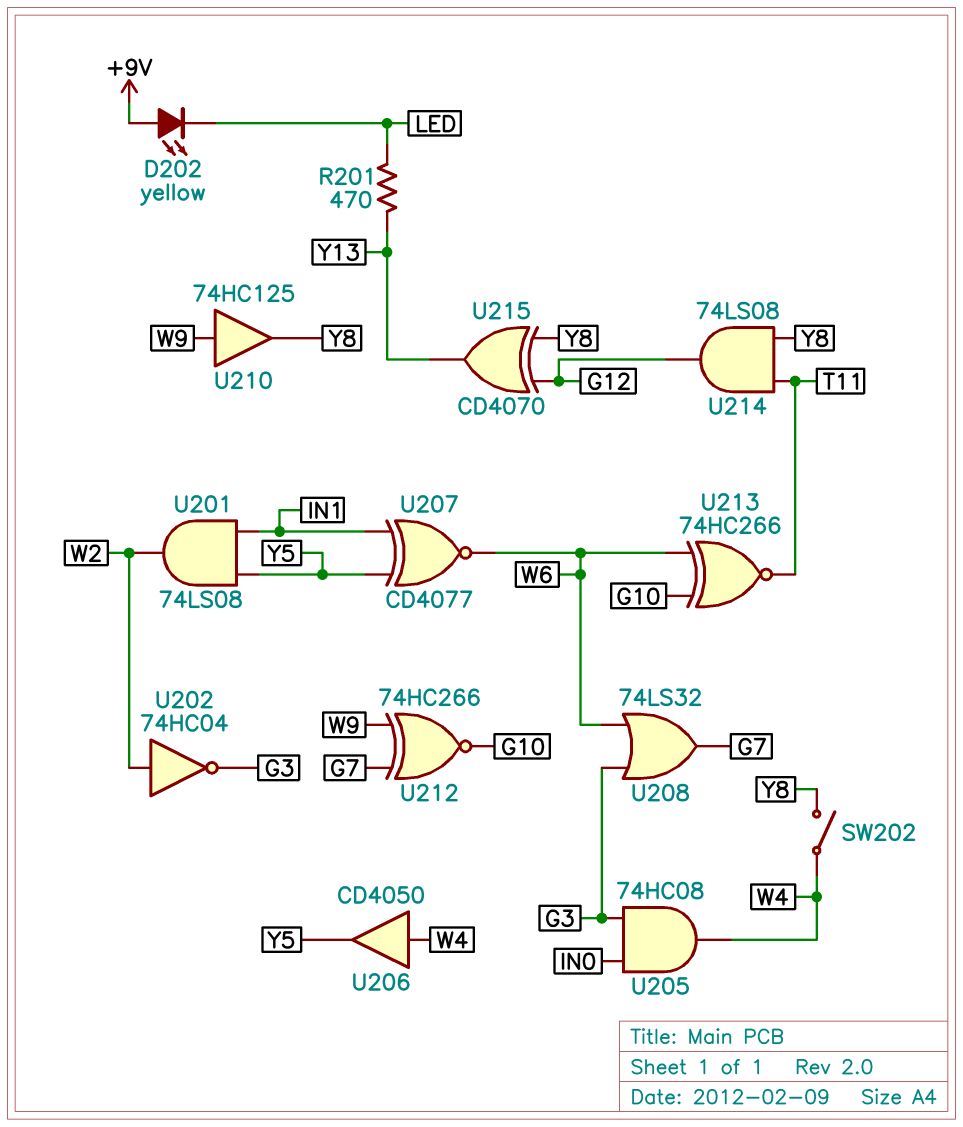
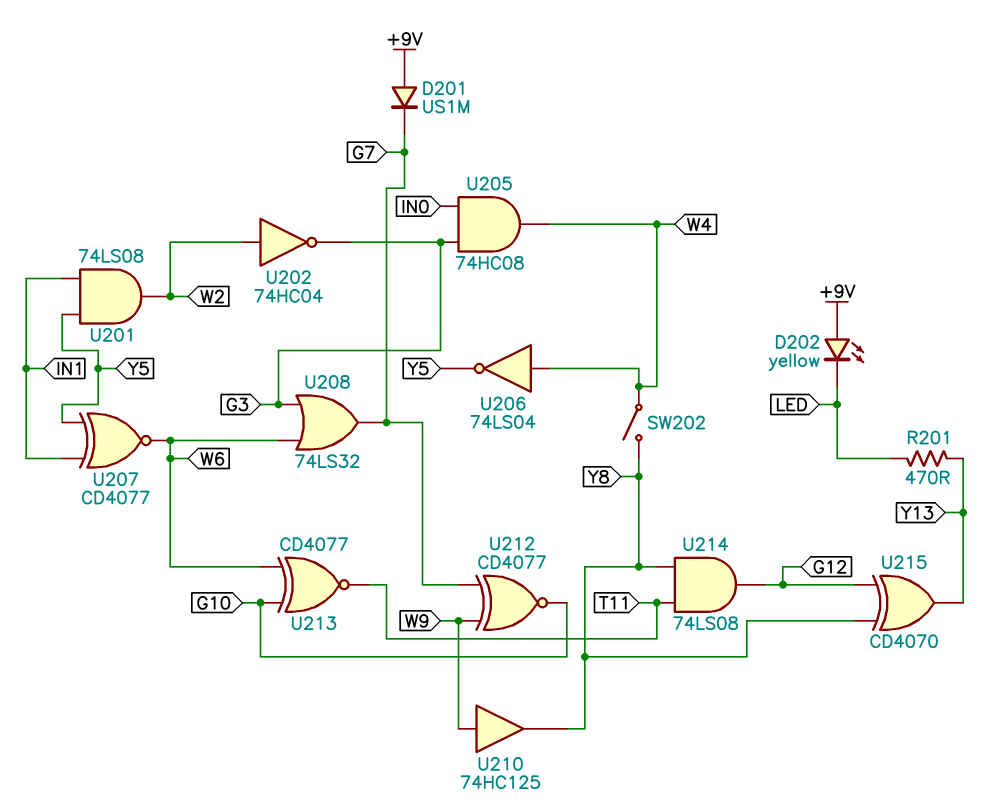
D201: none -> diode US1M (A +9V, K G7)
U206: buffer CD4050 (in W4, out Y5) -> NOT 74LS04 (in W4, out Y5)
U212: XNOR 74HC266 (in G7, in W9, out G10) -> XNOR CD4077 (in G7, in W9, out G10)
U213: XNOR 74HC266 (in G10, in W6, out T11) -> XNOR CD4077 (in G10, in W6, out T11)

